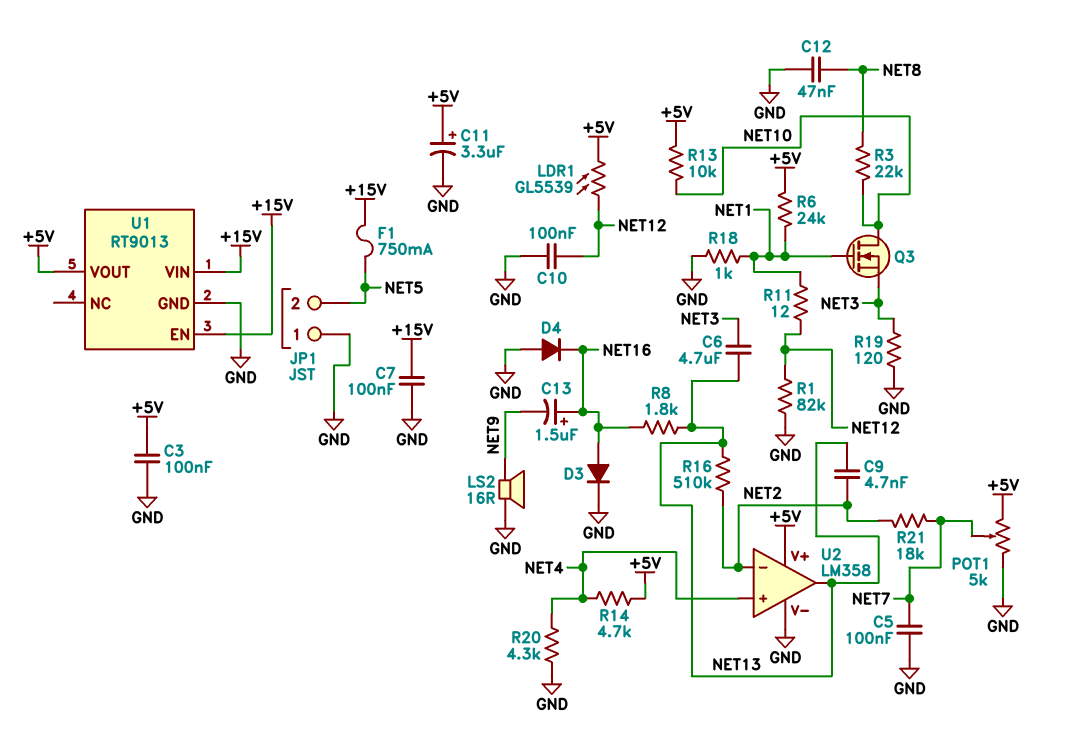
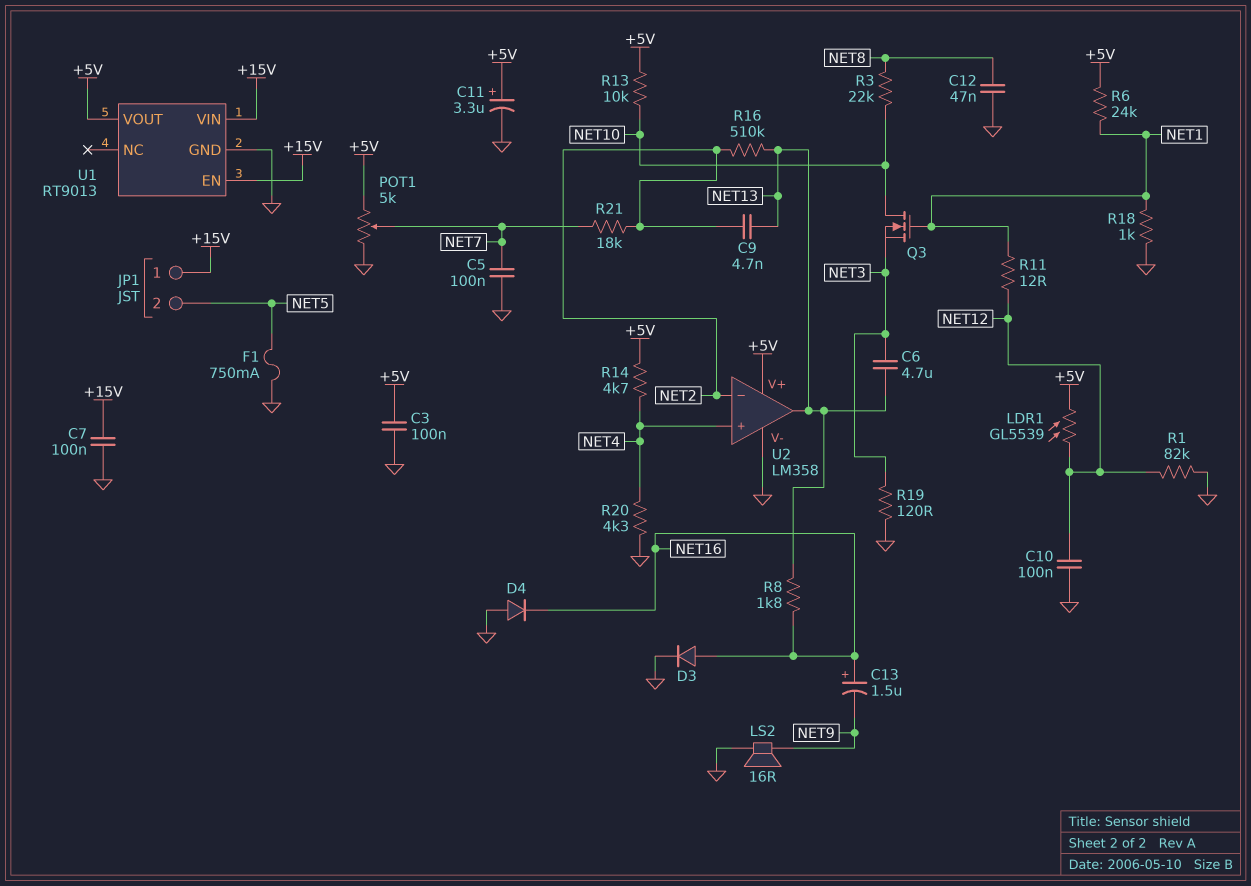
F1: 750mA (+15V, NET5) -> 750mA (GND, NET5)
JP1 pin 1: GND -> +15V

